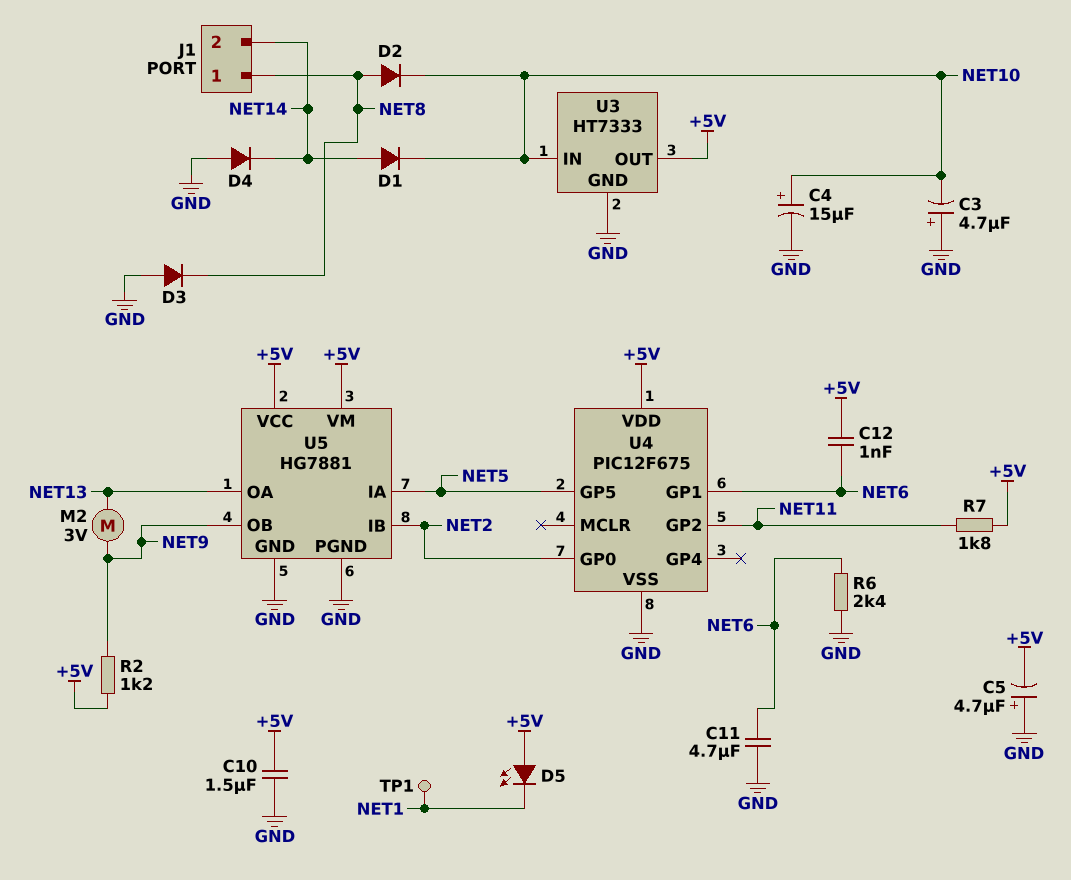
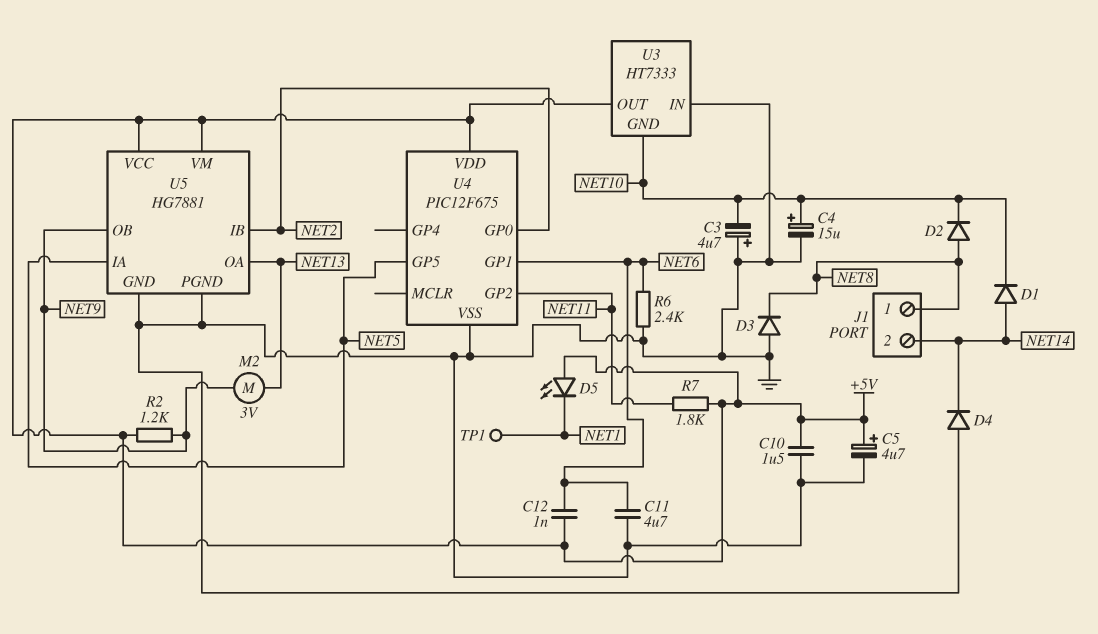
C5: 4.7uF (plus GND, minus +5V) -> 4.7uF (plus +5V, minus GND)
U3 pin GND: GND -> NET10
U3 pin IN: NET10 -> GND

